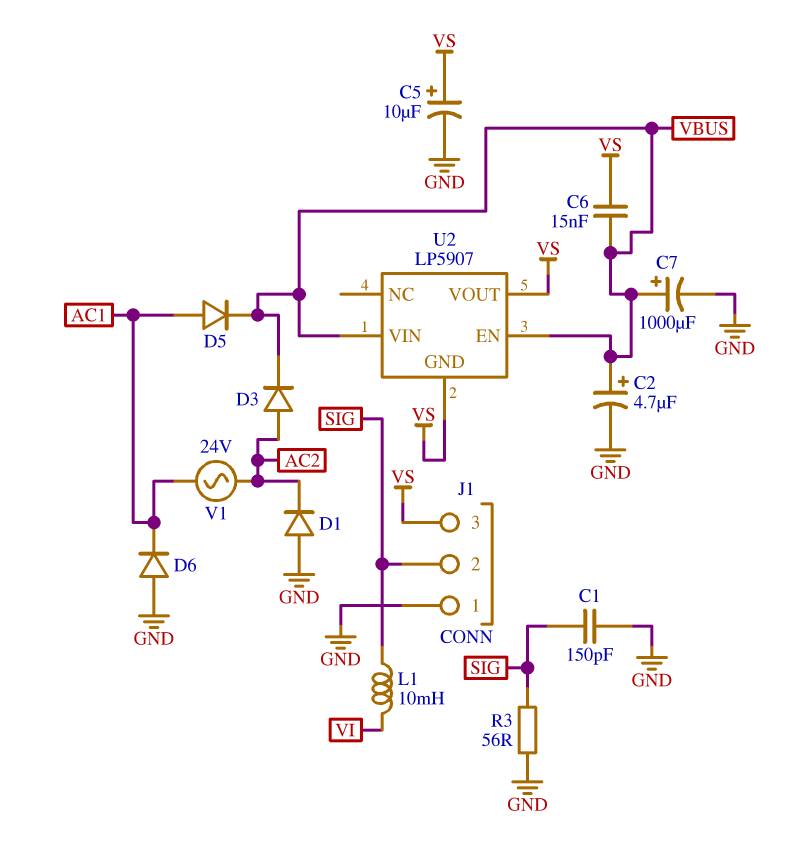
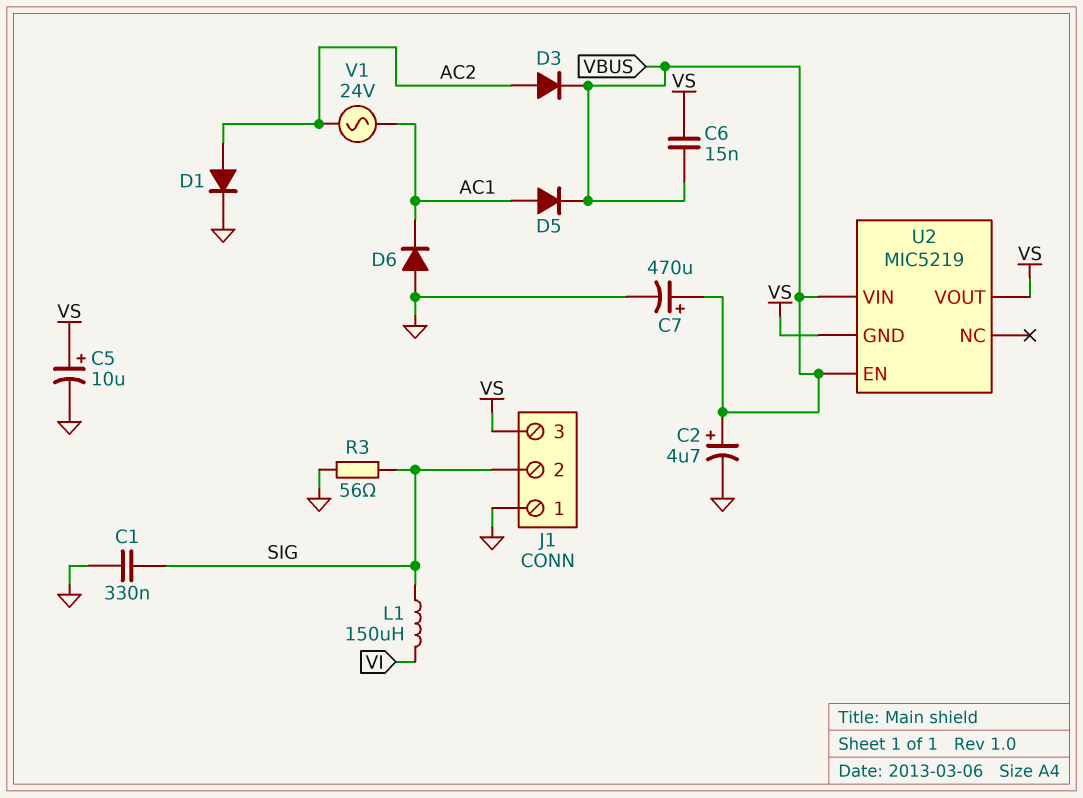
C1: 150pF (GND, SIG) -> 330nF (GND, SIG)
C7: 1000uF (plus VBUS, minus GND) -> 470uF (plus VBUS, minus GND)
D1: diode (A GND, K AC2) -> diode (A AC2, K GND)
L1: 10mH (SIG, VI) -> 150uH (SIG, VI)
U2: LP5907 -> MIC5219

